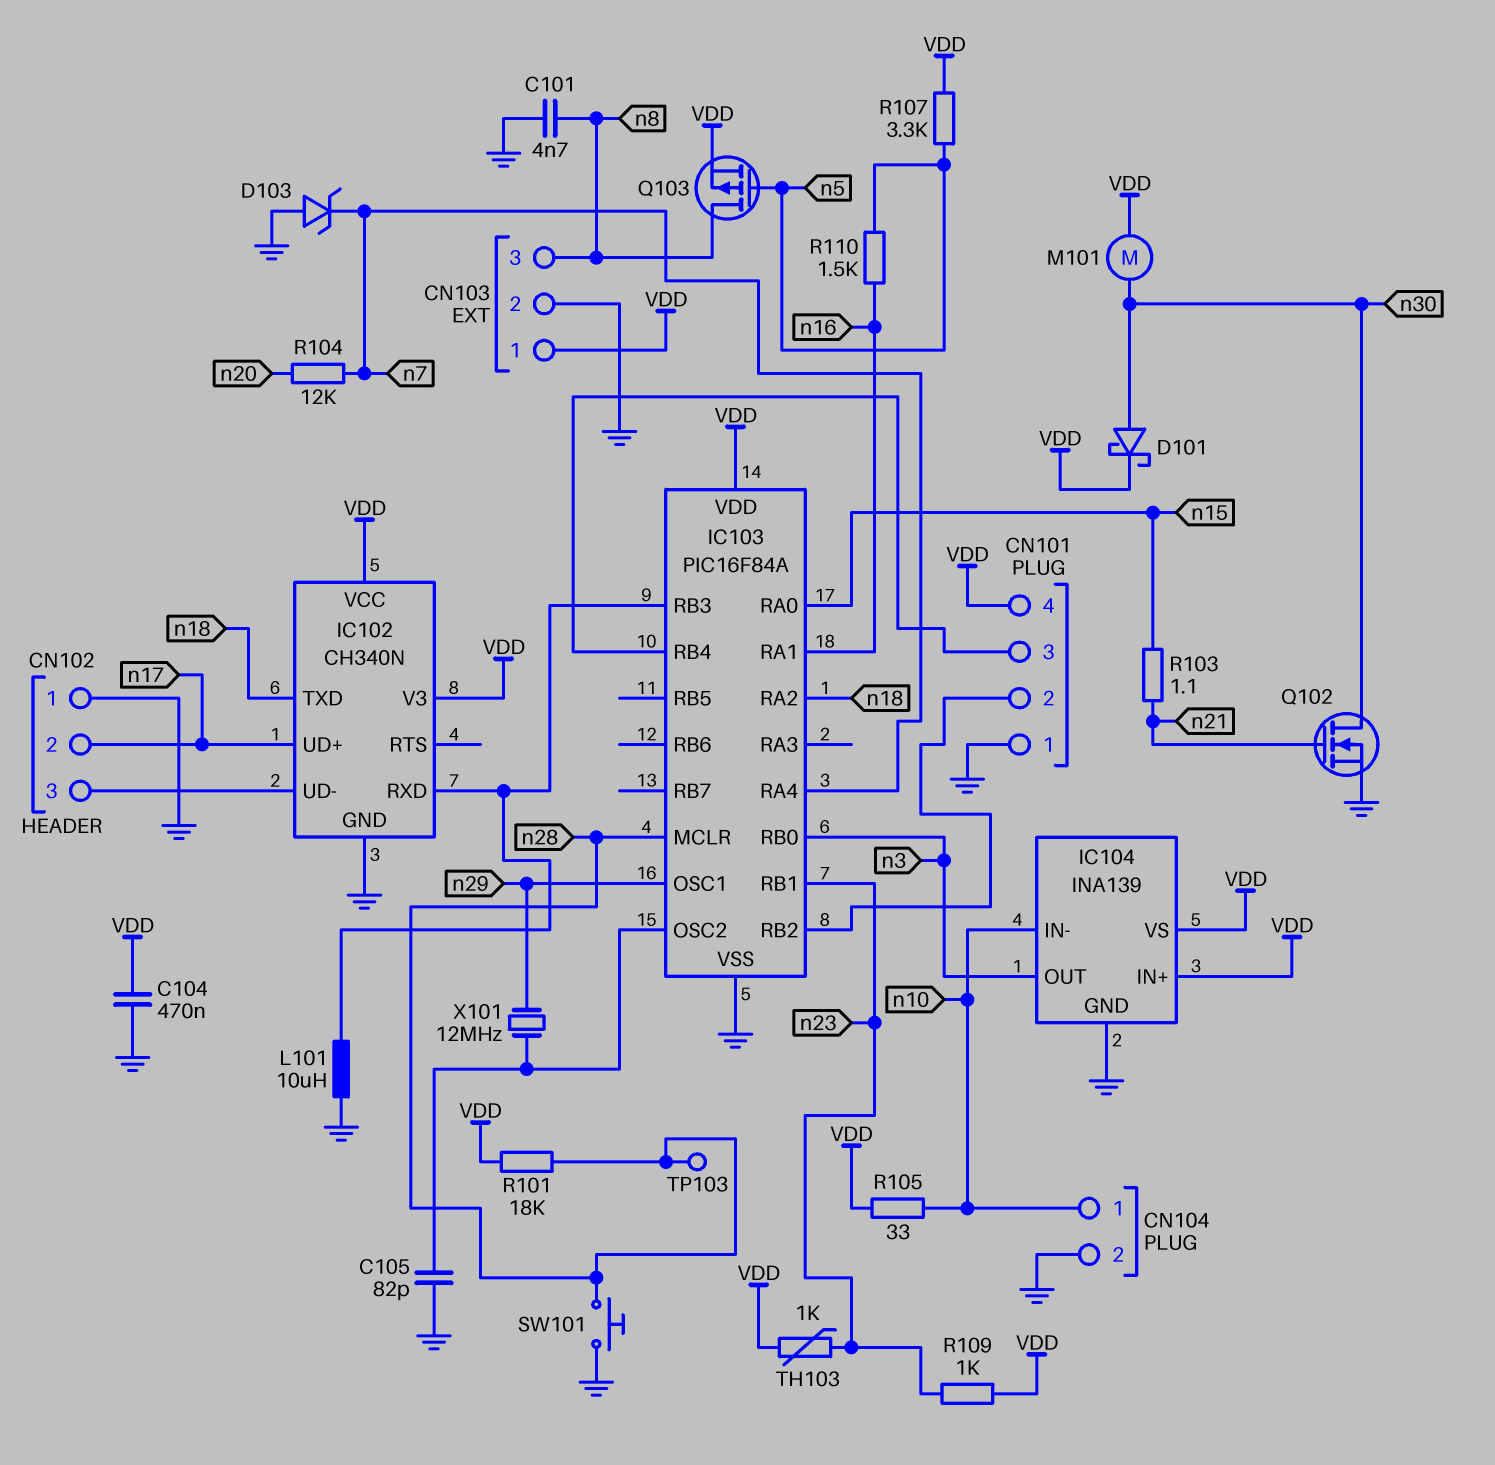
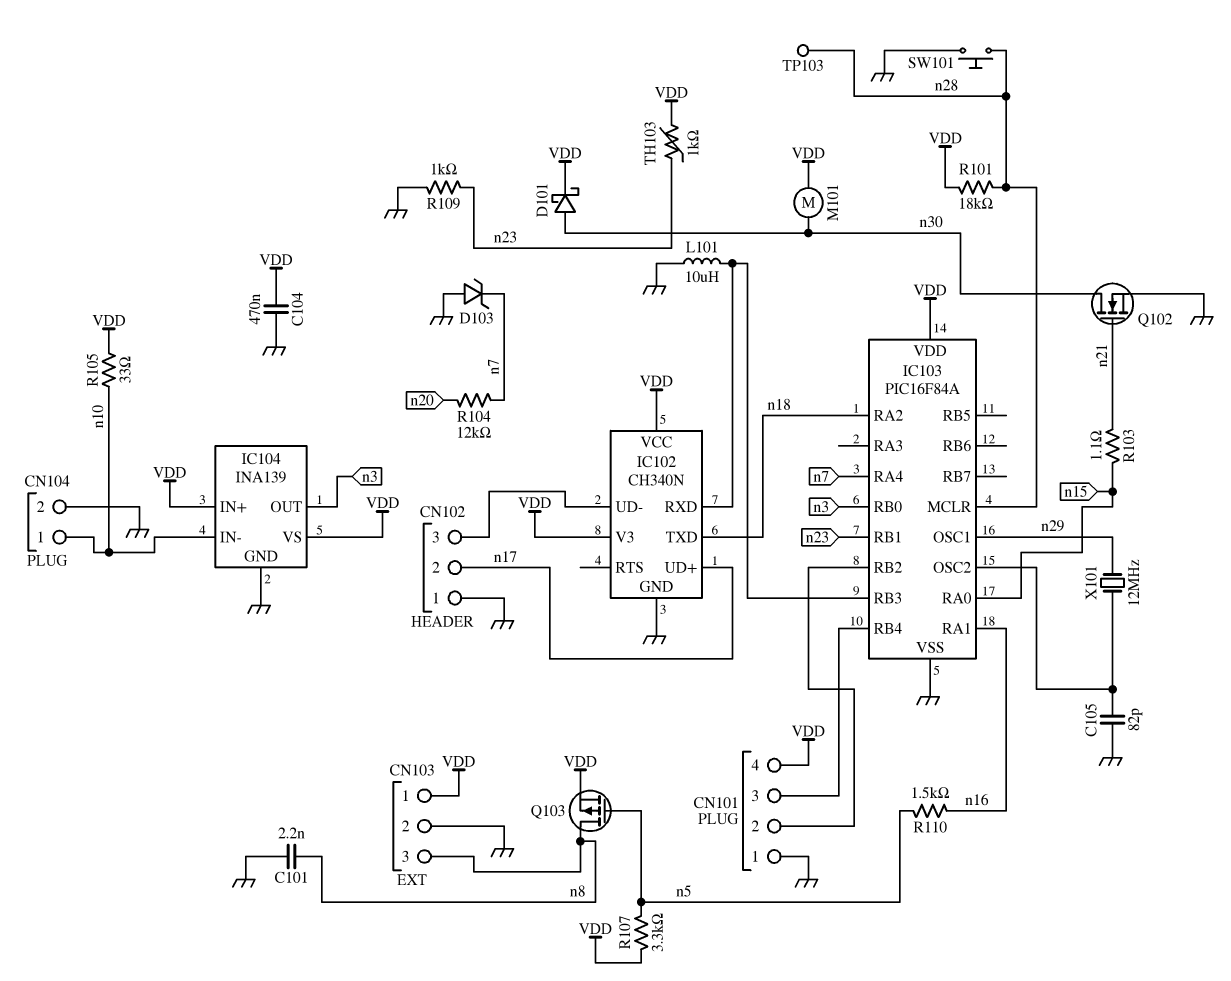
C101: 4.7nF (GND, n8) -> 2.2nF (GND, n8)
R109: 1k (VDD, n23) -> 1k (GND, n23)

